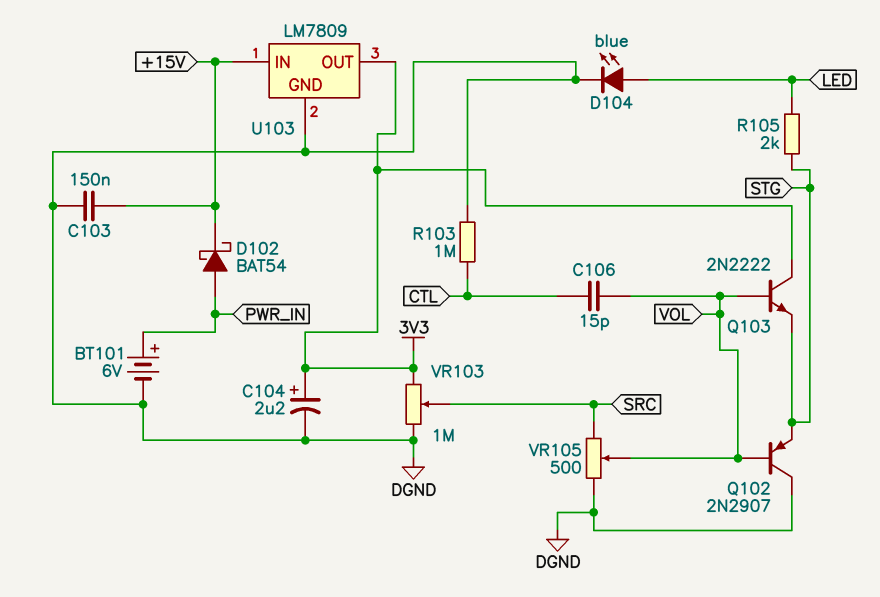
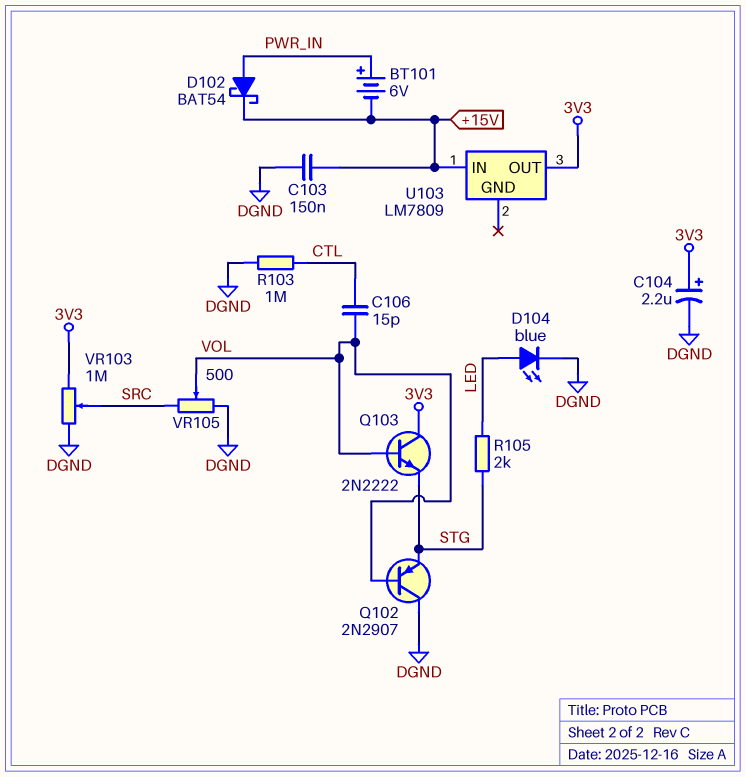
BT101: 6V (plus PWR_IN, minus DGND) -> 6V (plus PWR_IN, minus +15V)
U103 pin GND: DGND -> none

